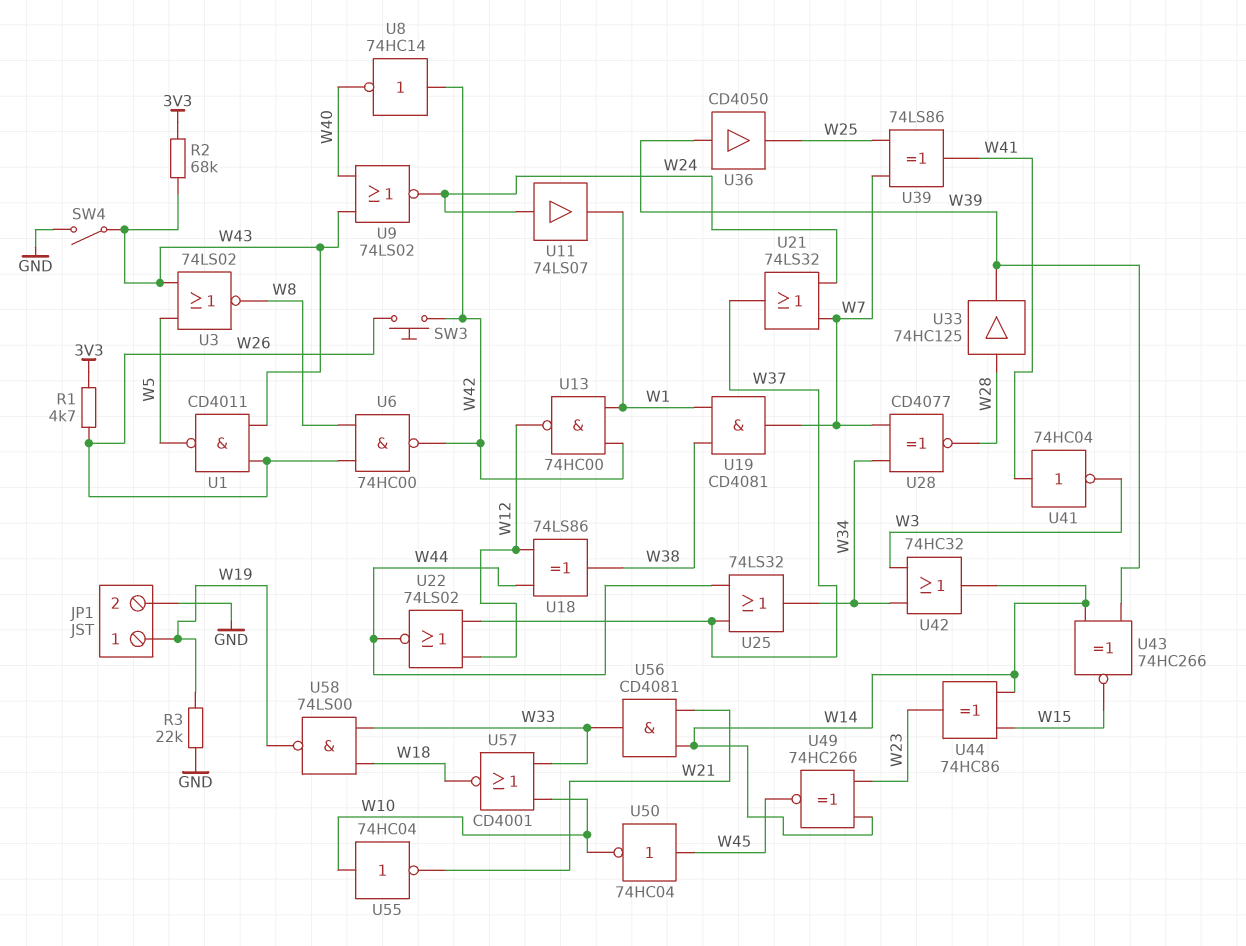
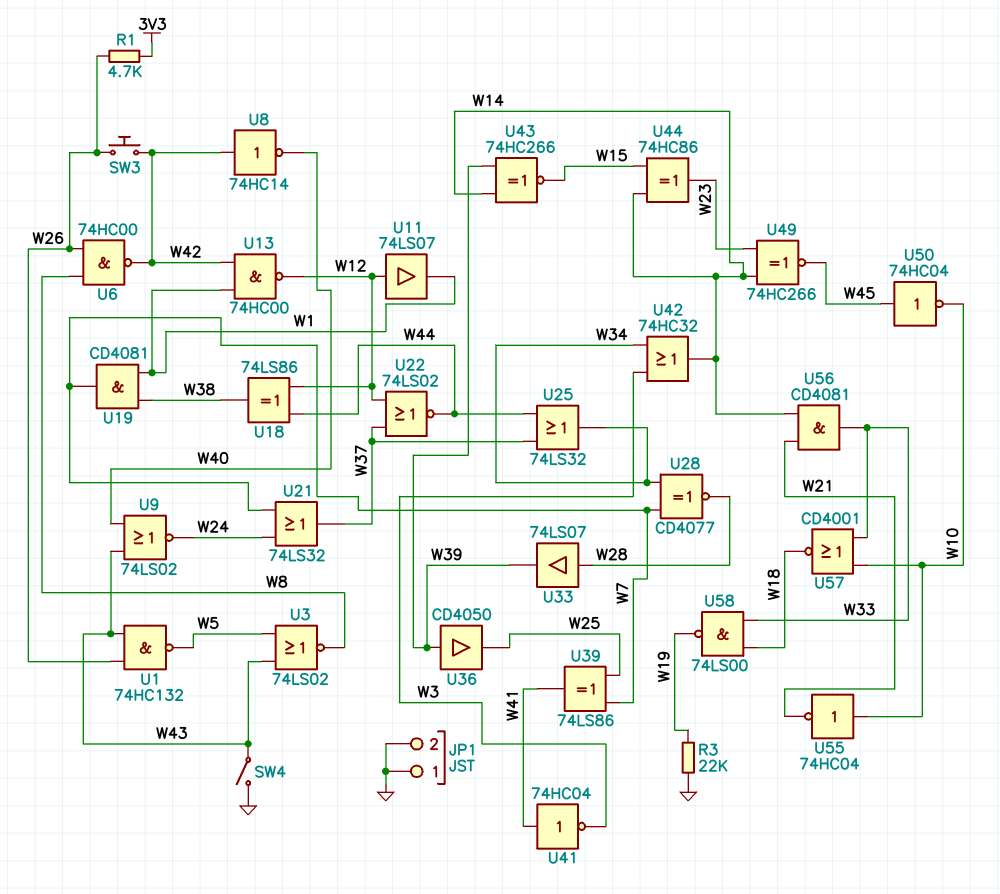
JP1 pin 1: W19 -> GND
R2: 68k (3V3, W43) -> none
U1: NAND CD4011 (in W26, in W43, out W5) -> NAND 74HC132 (in W26, in W43, out W5)
U11: buffer 74LS07 (in W24, out W1) -> buffer 74LS07 (in W12, out W1)
U33: buffer 74HC125 (in W28, out W39) -> buffer 74LS07 (in W28, out W39)

